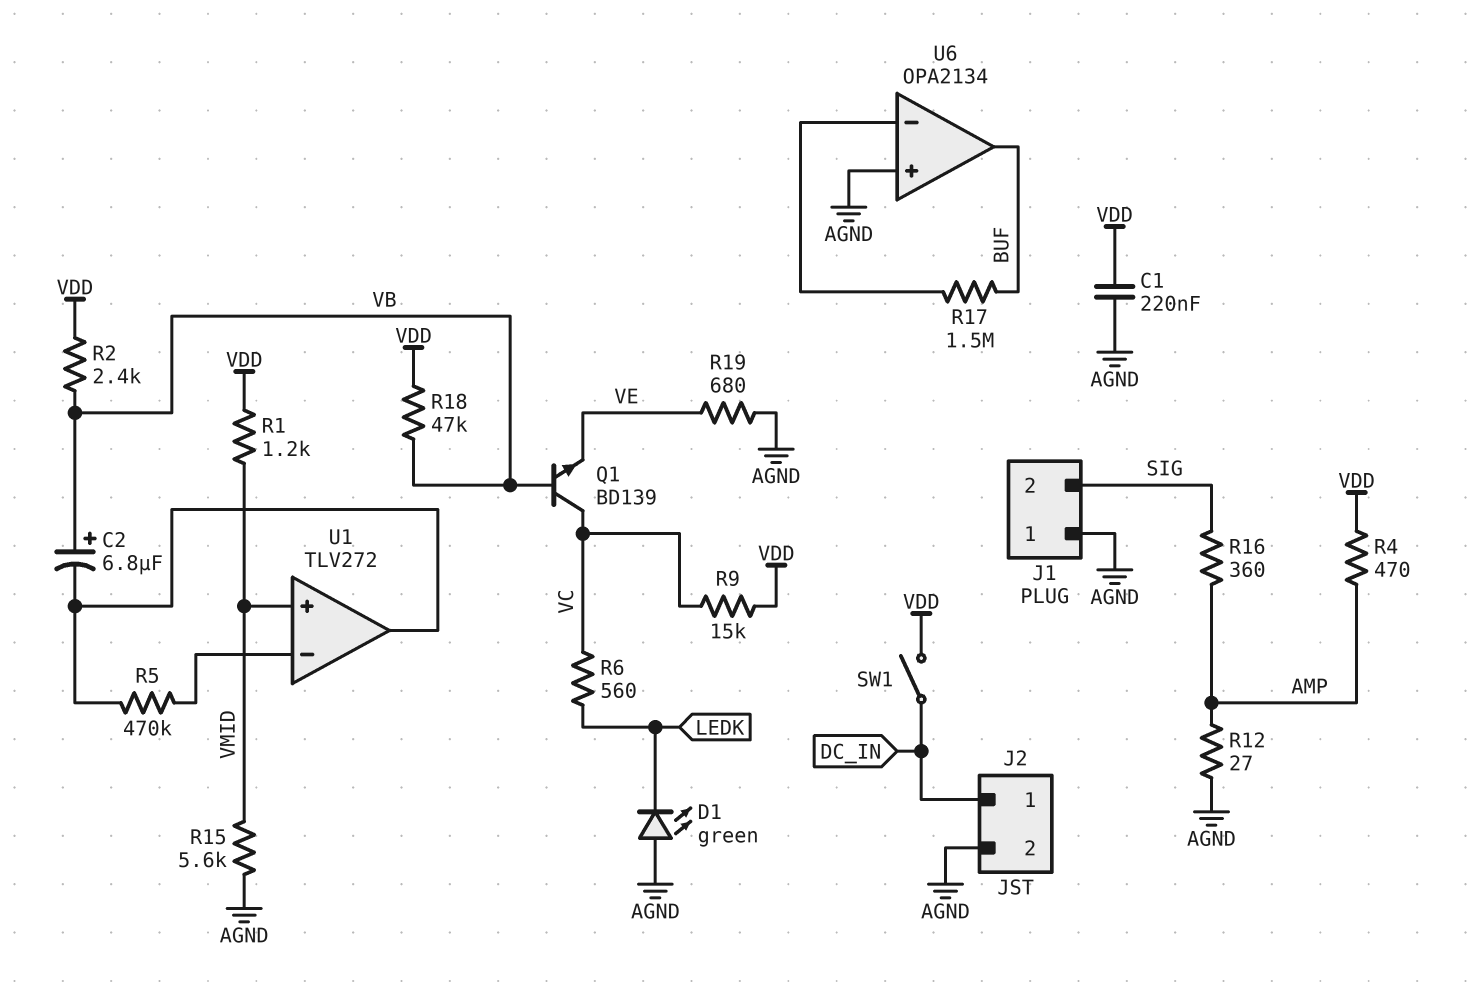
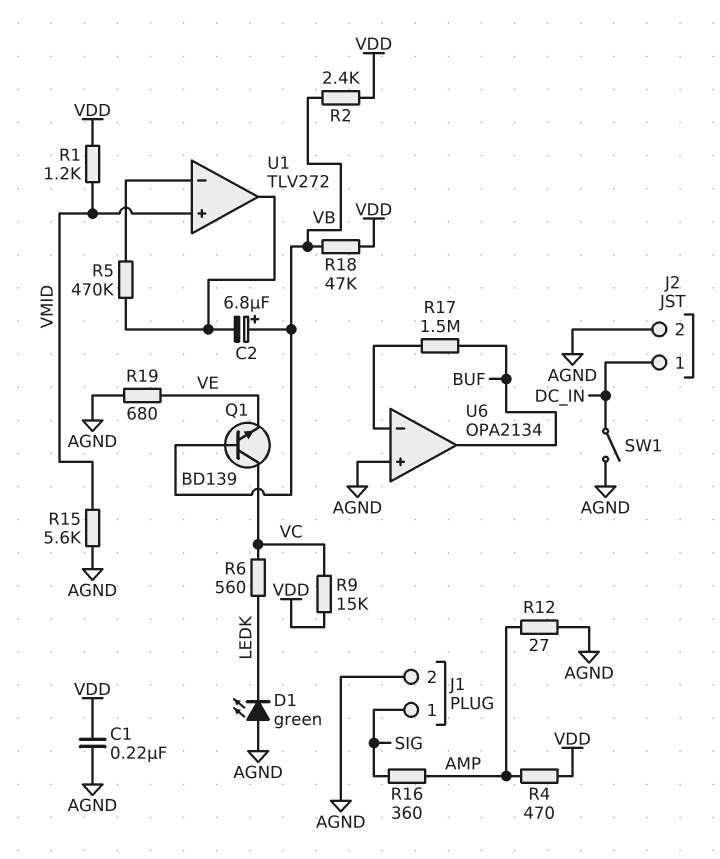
J1 pin 1: AGND -> SIG
J1 pin 2: SIG -> AGND
SW1: switch (DC_IN, VDD) -> switch (AGND, DC_IN)

